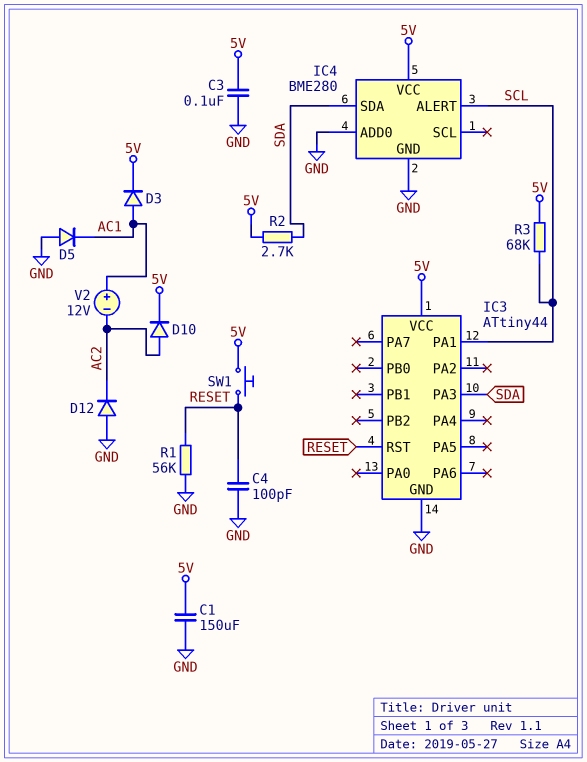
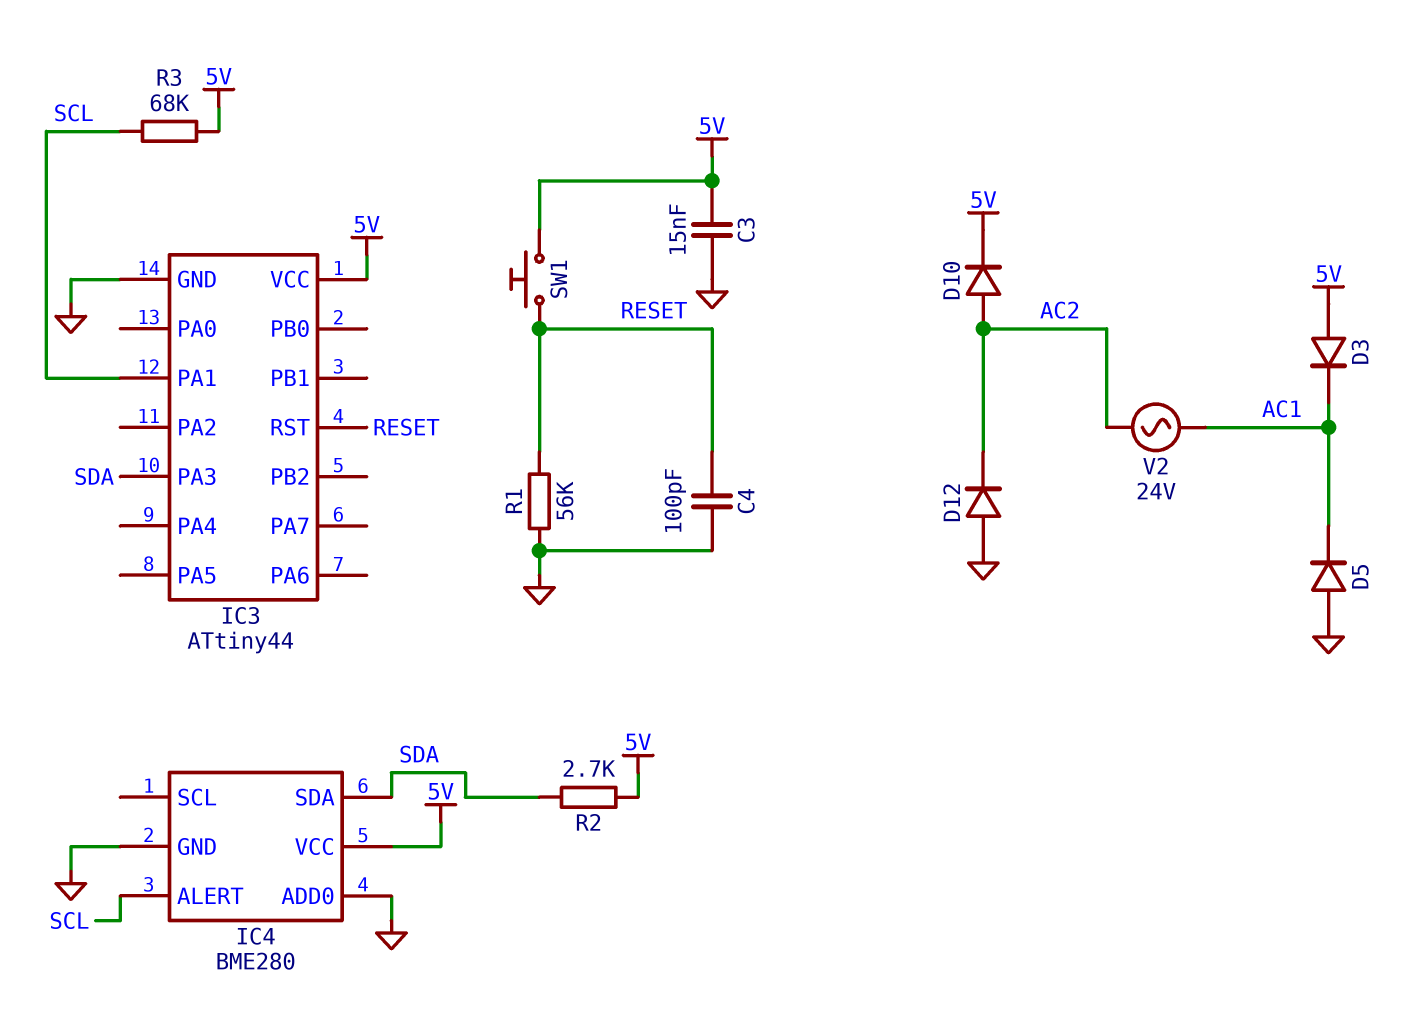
C1: 150uF (5V, GND) -> none
C3: 100nF (5V, GND) -> 15nF (5V, GND)
D3: diode (A AC1, K 5V) -> diode (A 5V, K AC1)
V2: 12V (plus AC1, minus AC2) -> AC 24V (AC1, AC2)

